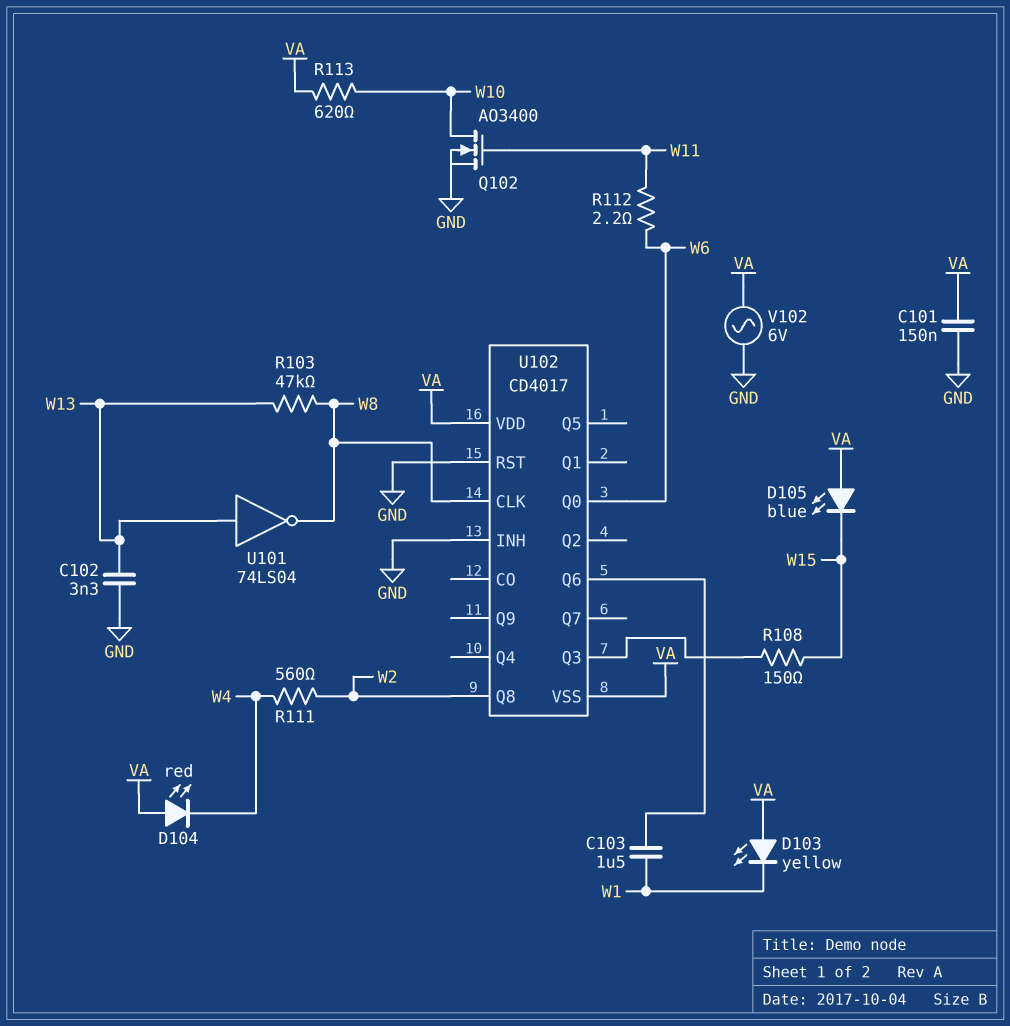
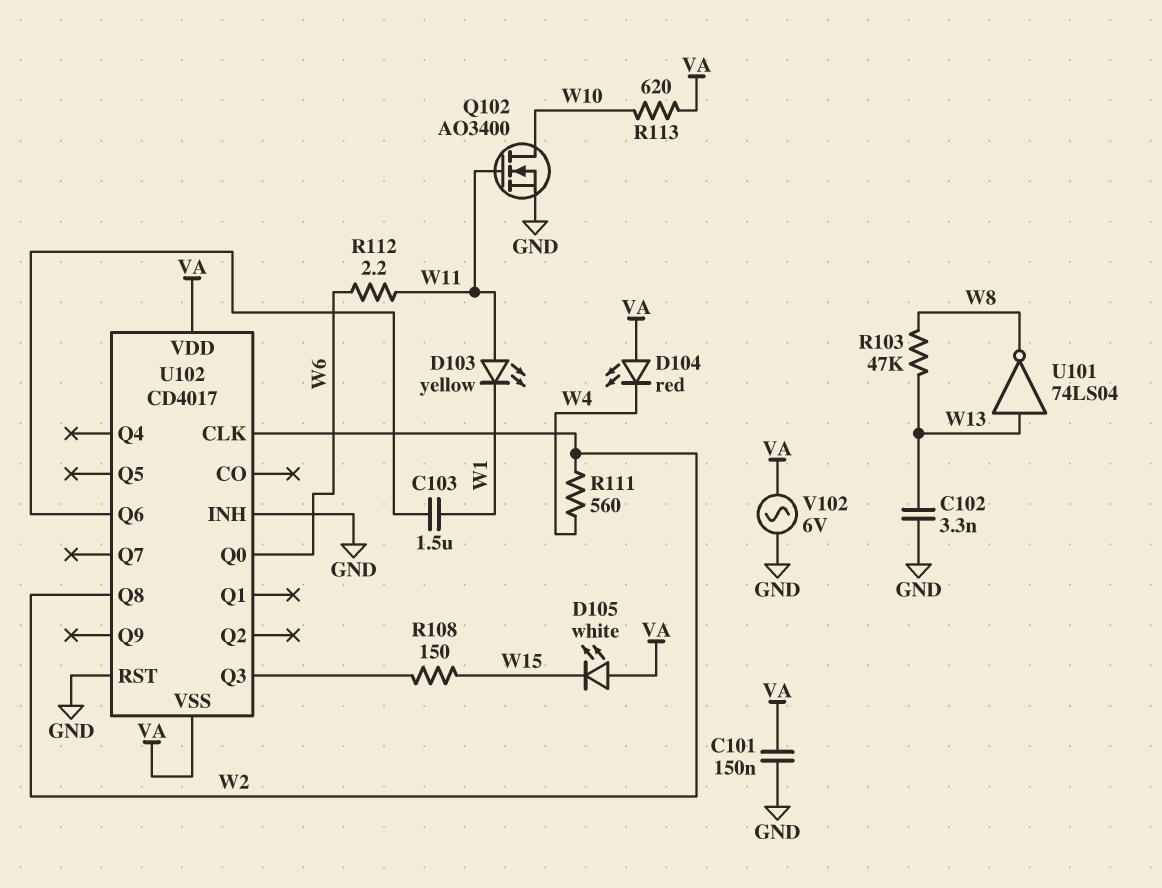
D103: LED yellow (A VA, K W1) -> LED yellow (A W11, K W1)
D105: LED blue (A VA, K W15) -> LED white (A VA, K W15)
U102 pin CLK: W8 -> W2

